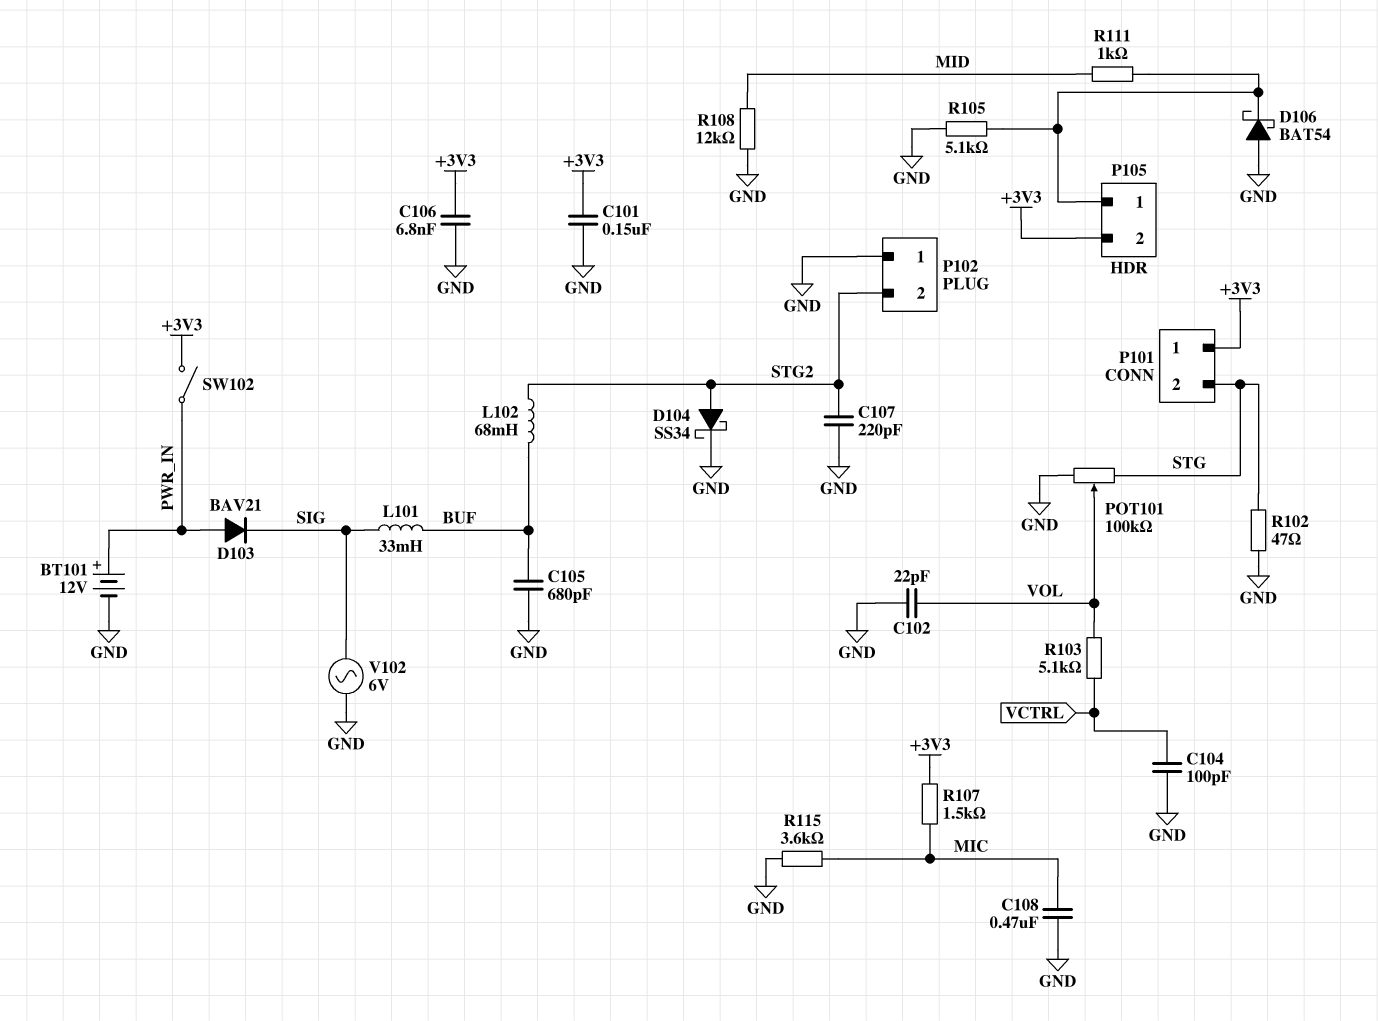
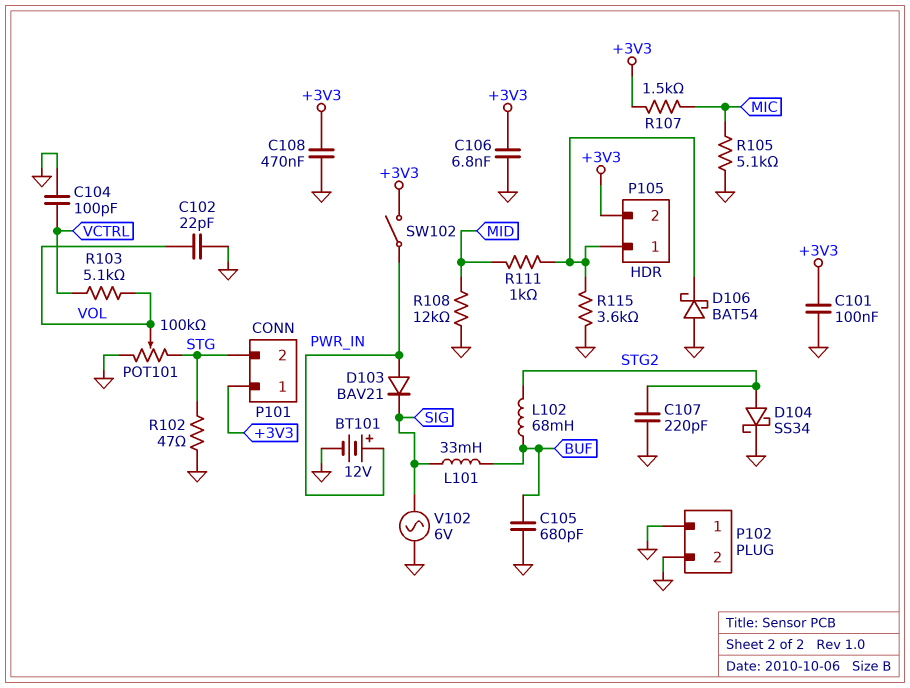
C101: 150nF (+3V3, GND) -> 100nF (+3V3, GND)
C108: 470nF (GND, MIC) -> 470nF (+3V3, GND)
P102 pin 2: STG2 -> GND
R105: 5.1k (GND, P105/1) -> 5.1k (GND, MIC)
R115: 3.6k (GND, MIC) -> 3.6k (GND, P105/1)

